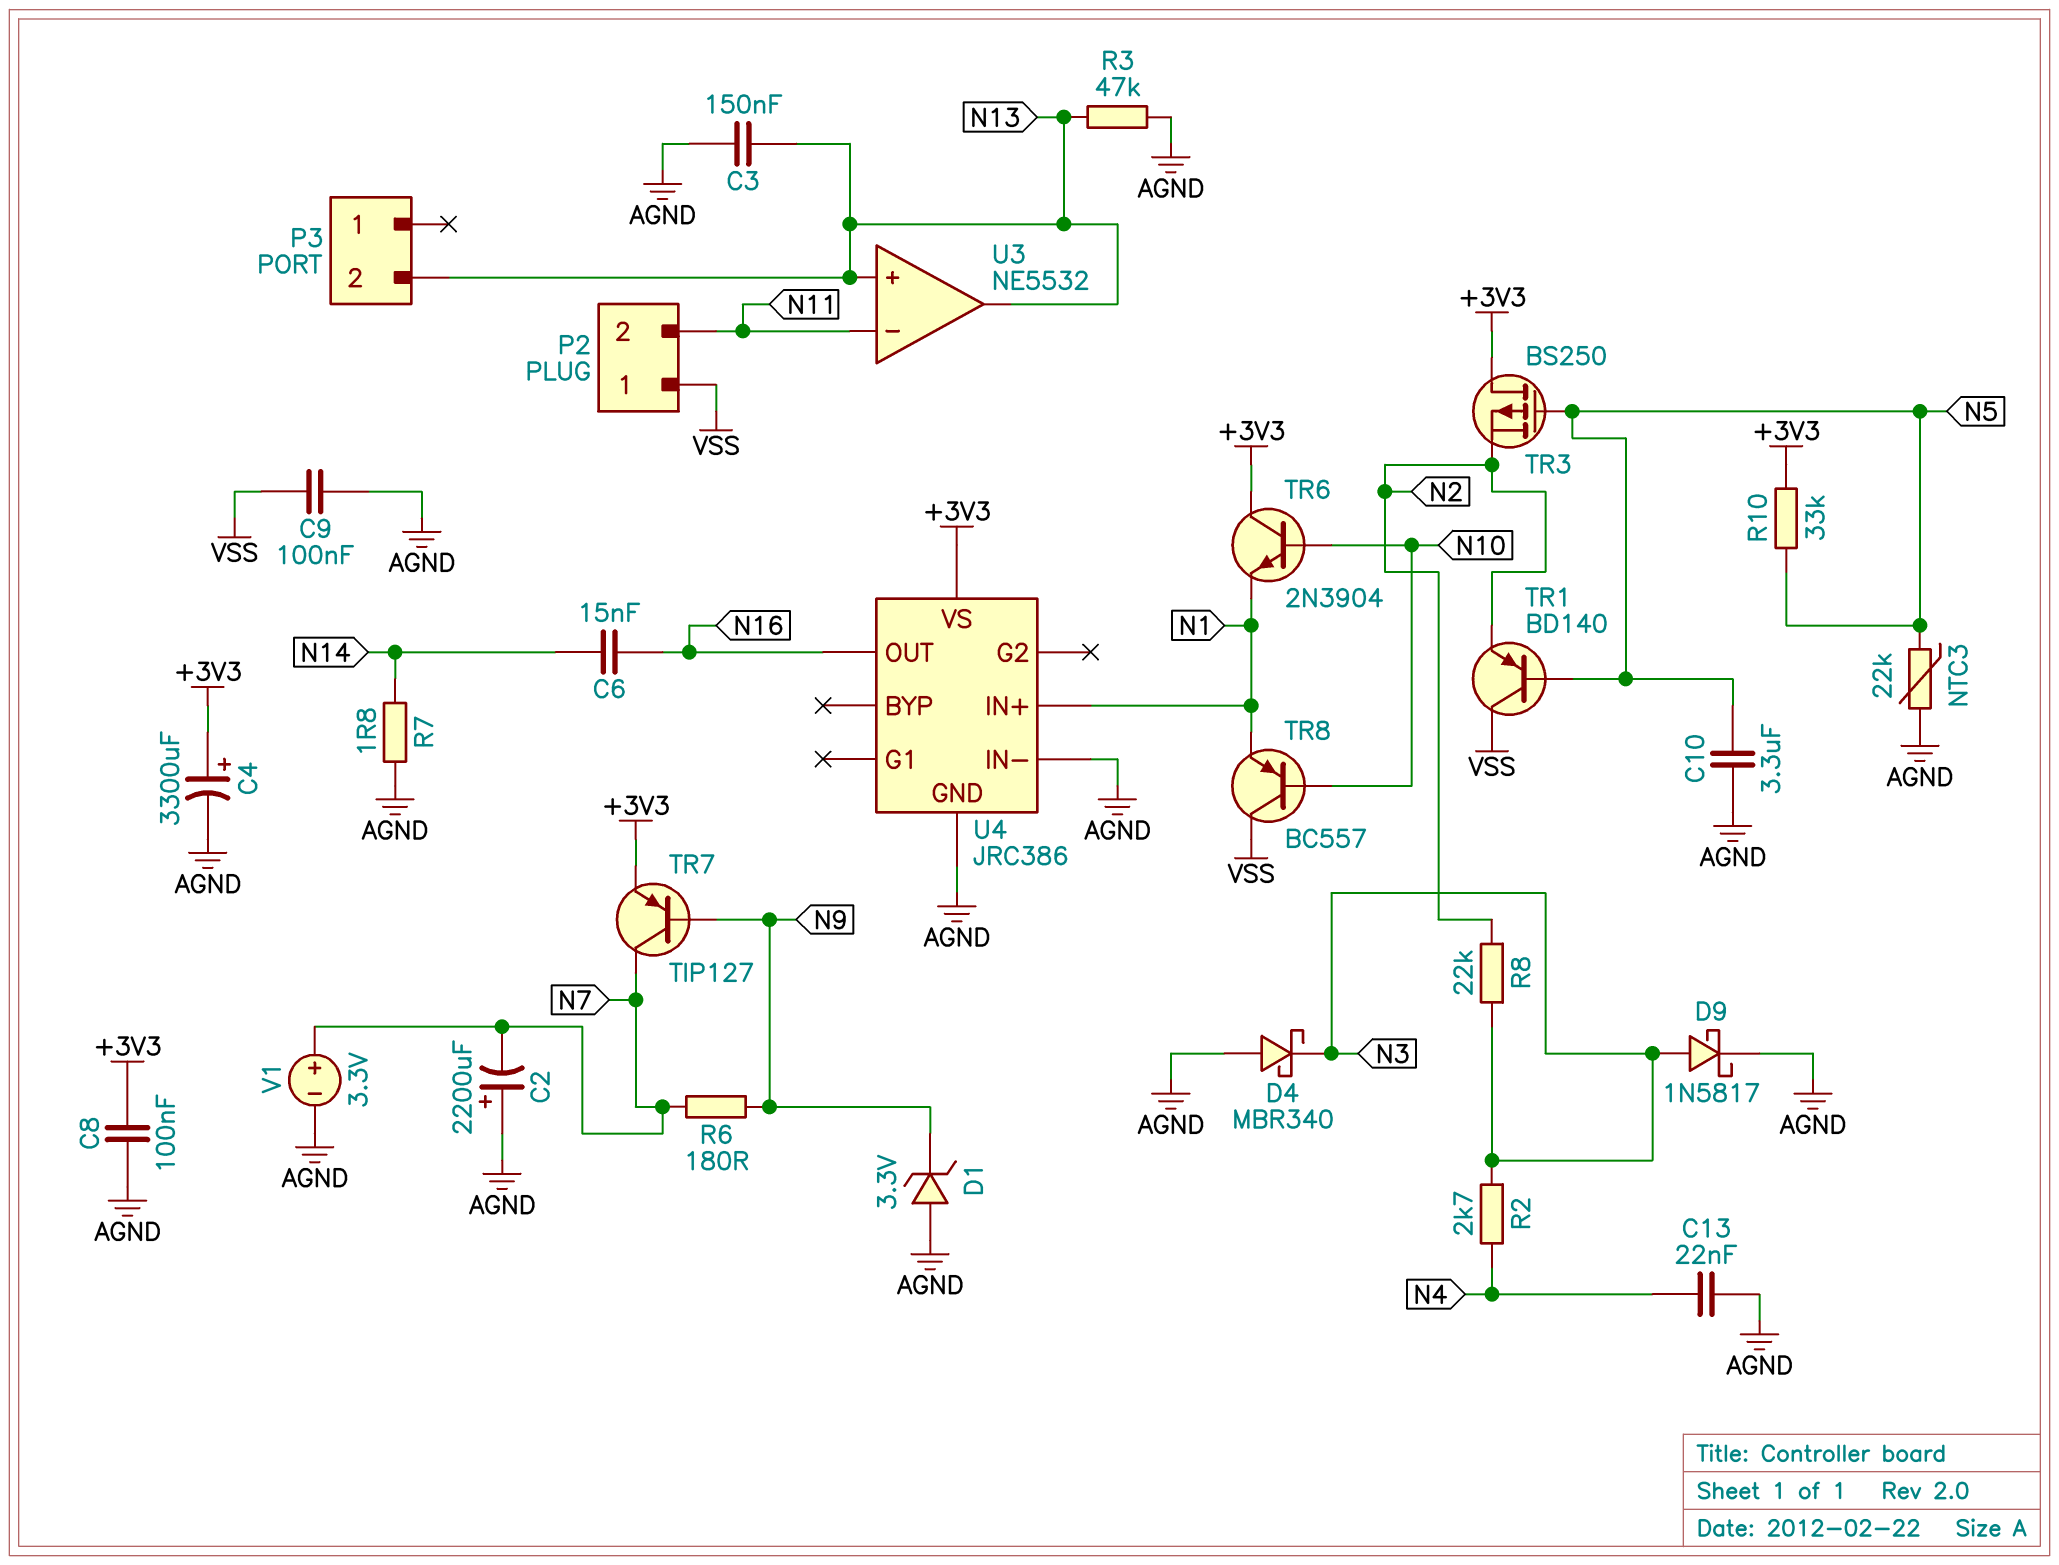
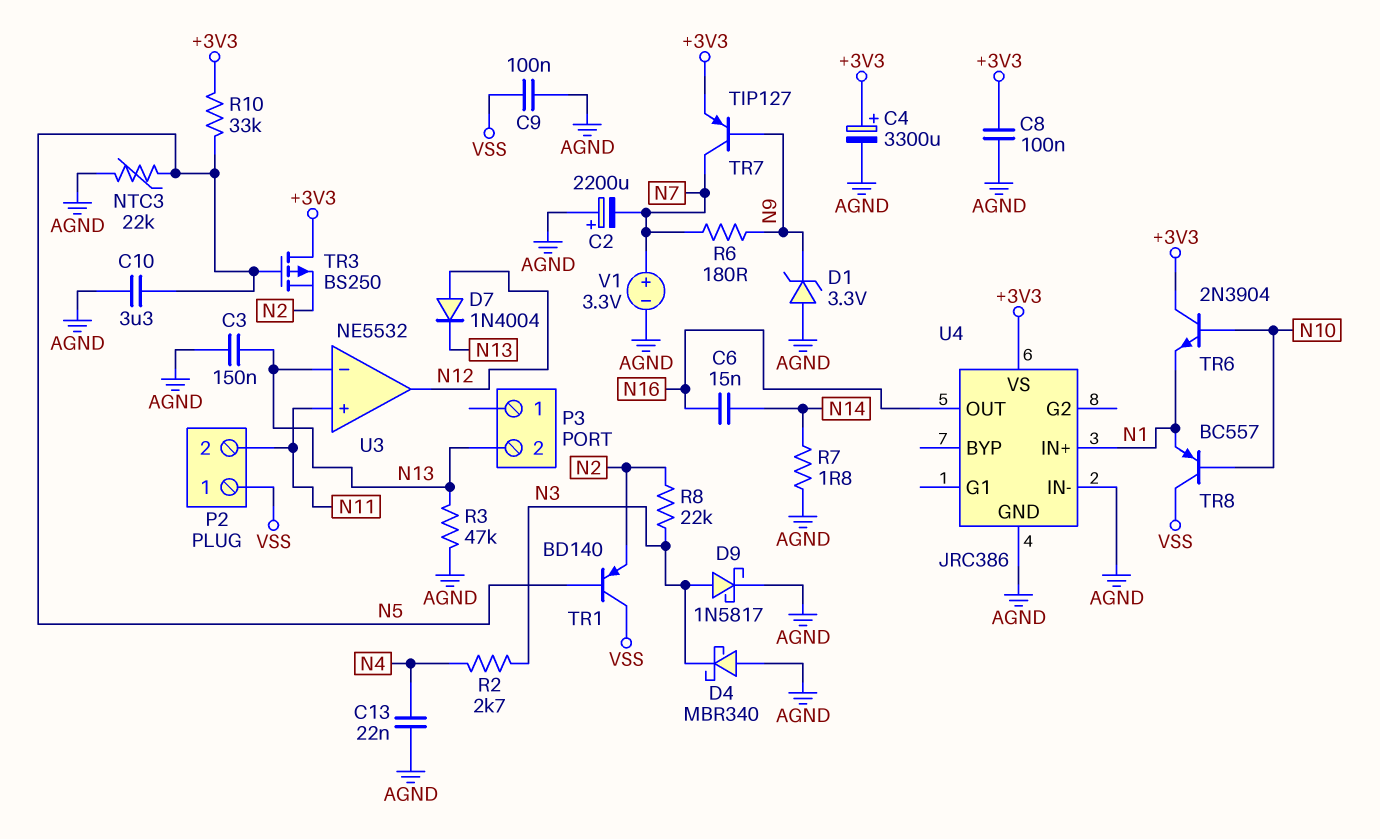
D7: none -> diode 1N4004 (A N12, K N13)
U3 pin in+: N13 -> N11
U3 pin in-: N11 -> N13
U3 pin out: N13 -> N12

